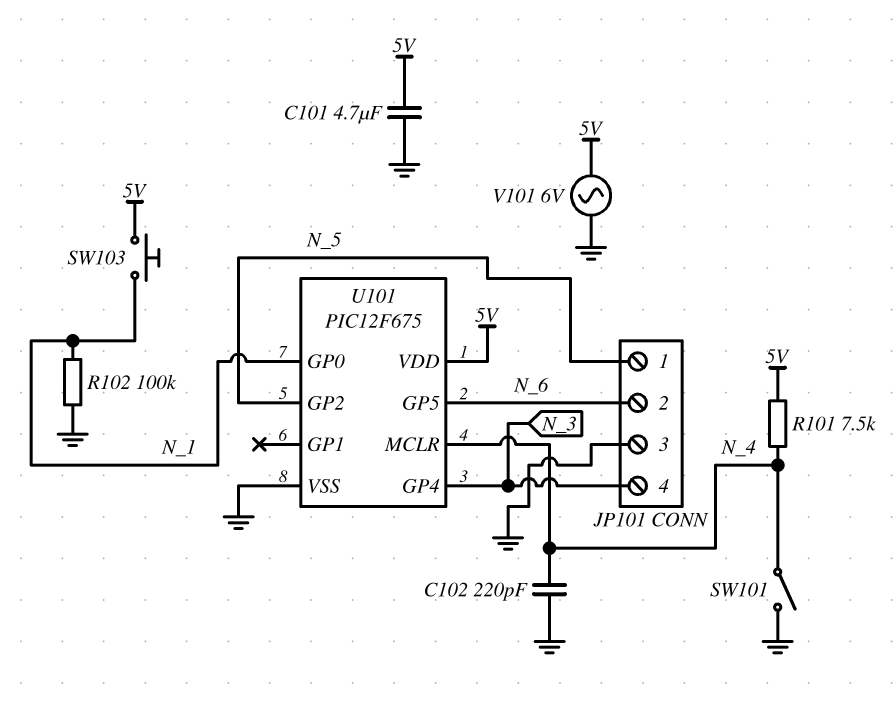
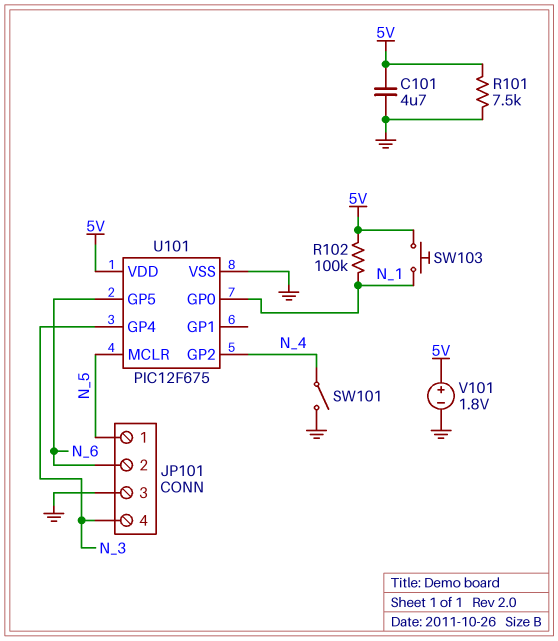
C102: 220pF (GND, N_4) -> none
R101: 7.5k (5V, N_4) -> 7.5k (5V, GND)
R102: 100k (GND, N_1) -> 100k (5V, N_1)
U101 pin GP2: N_5 -> N_4
U101 pin MCLR: N_4 -> N_5
V101: AC 6V (5V, GND) -> 1.8V (plus 5V, minus GND)

